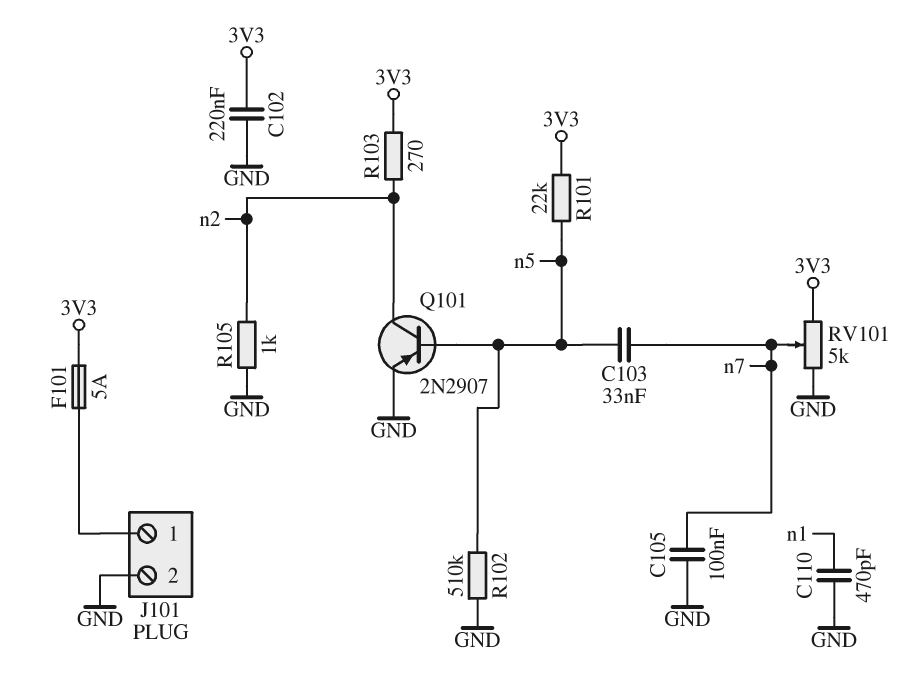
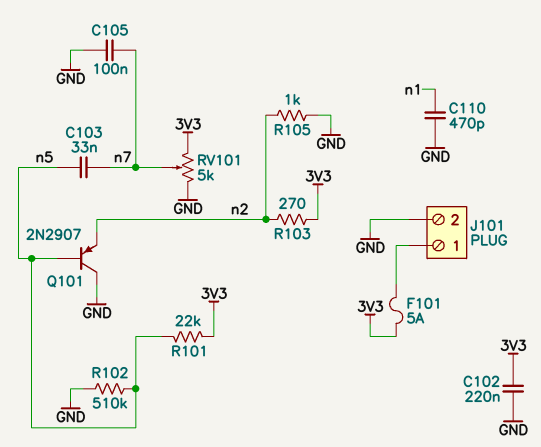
Q101: PNP 2N2907 (B n5, C n2, E GND) -> PNP 2N2907 (B n5, C GND, E n2)

